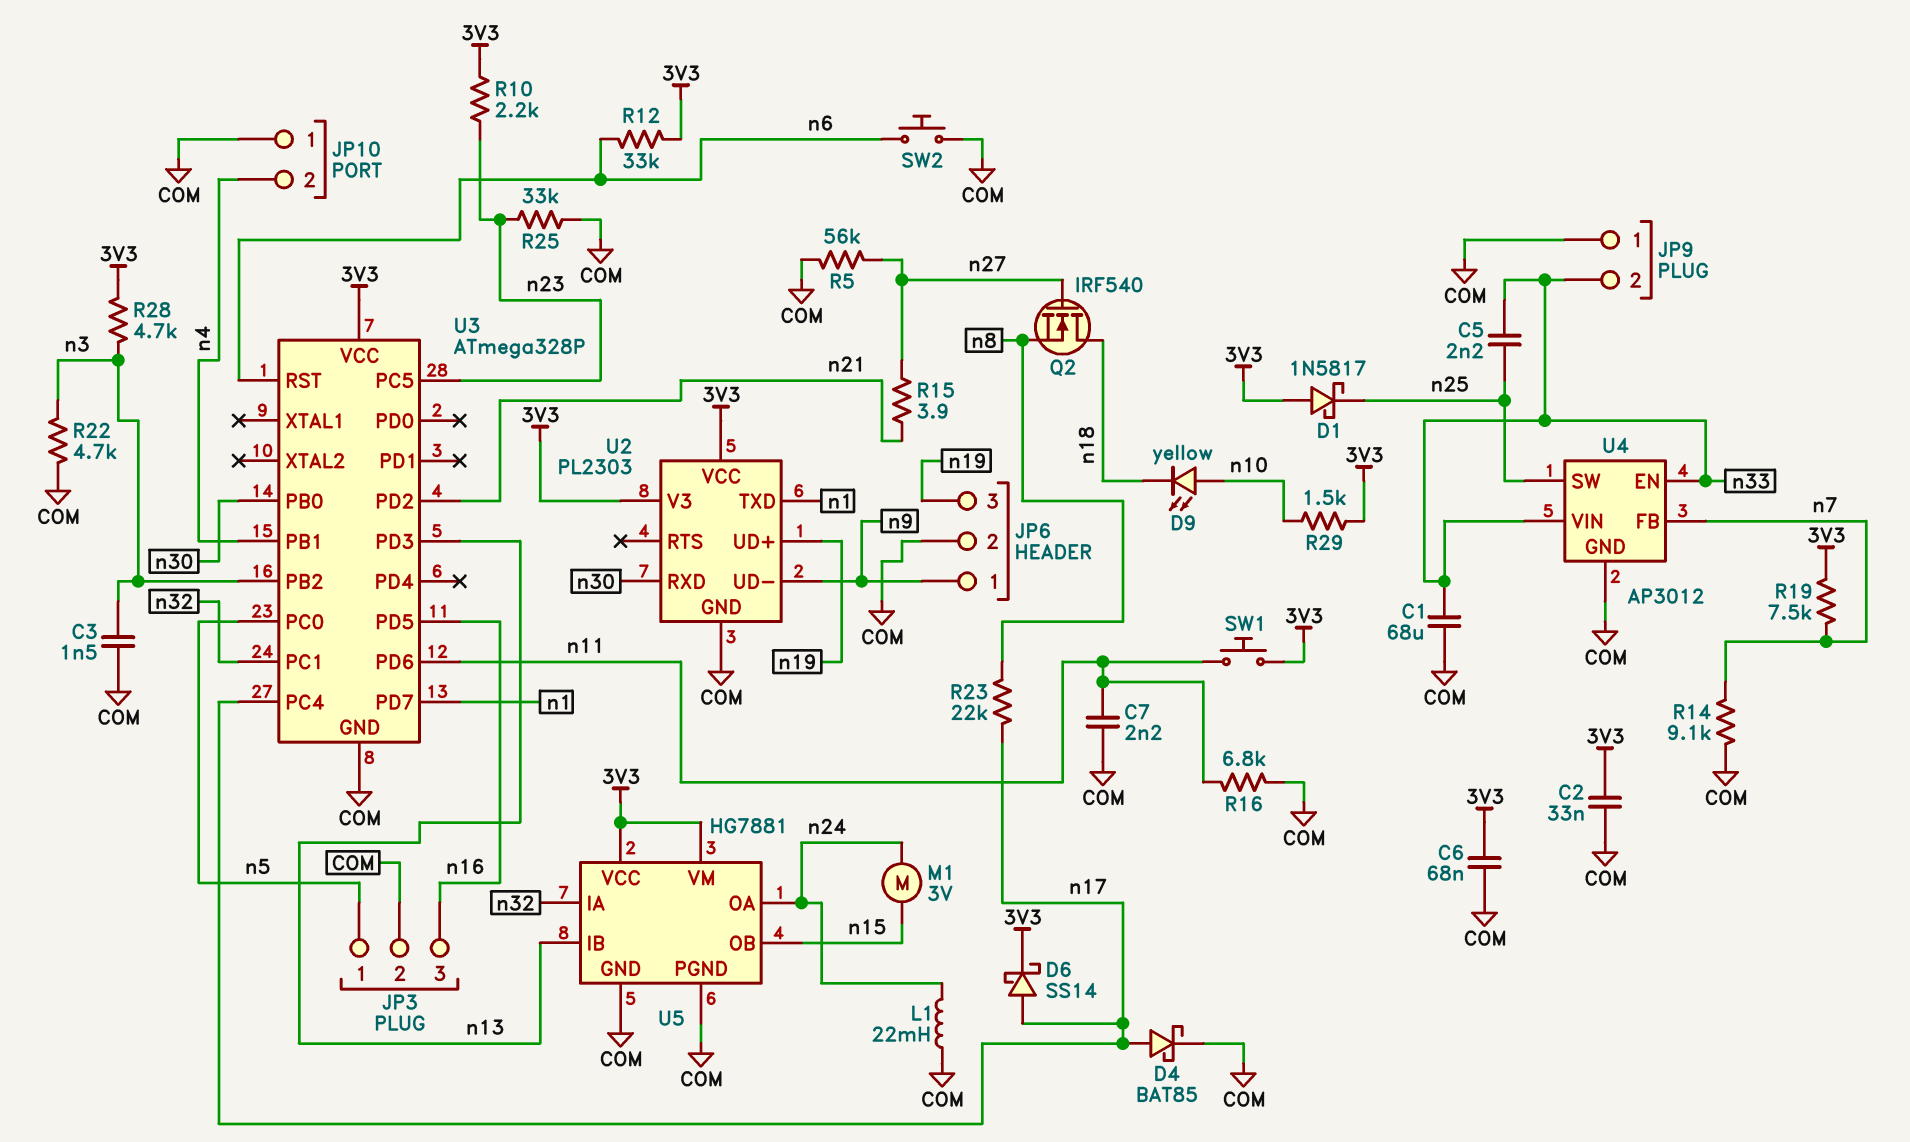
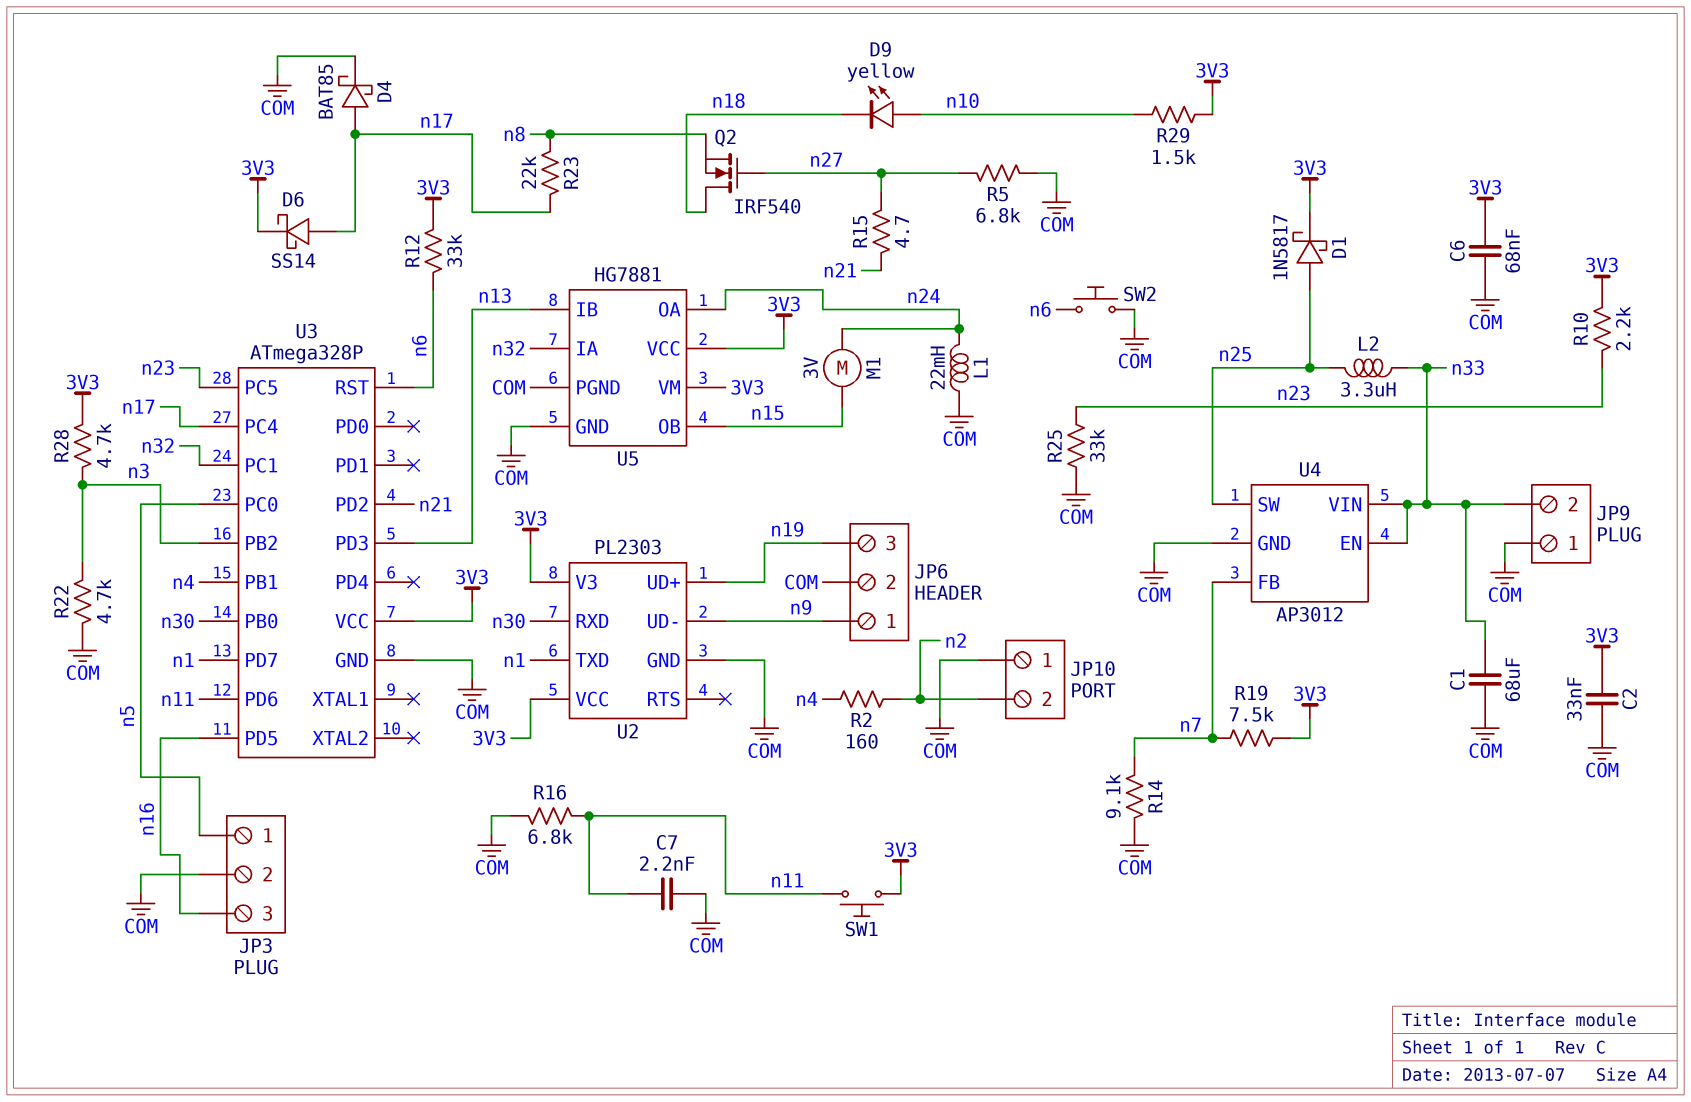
C3: 1.5nF (COM, n3) -> none
C5: 2.2nF (n25, n33) -> none
D1: schottky 1N5817 (A 3V3, K n25) -> schottky 1N5817 (A n25, K 3V3)
JP10 pin 2: n4 -> n2
L2: none -> 3.3uH (n25, n33)
R2: none -> 160 (n2, n4)
R5: 56k (COM, n27) -> 6.8k (COM, n27)
R15: 3.9 (n21, n27) -> 4.7 (n21, n27)

